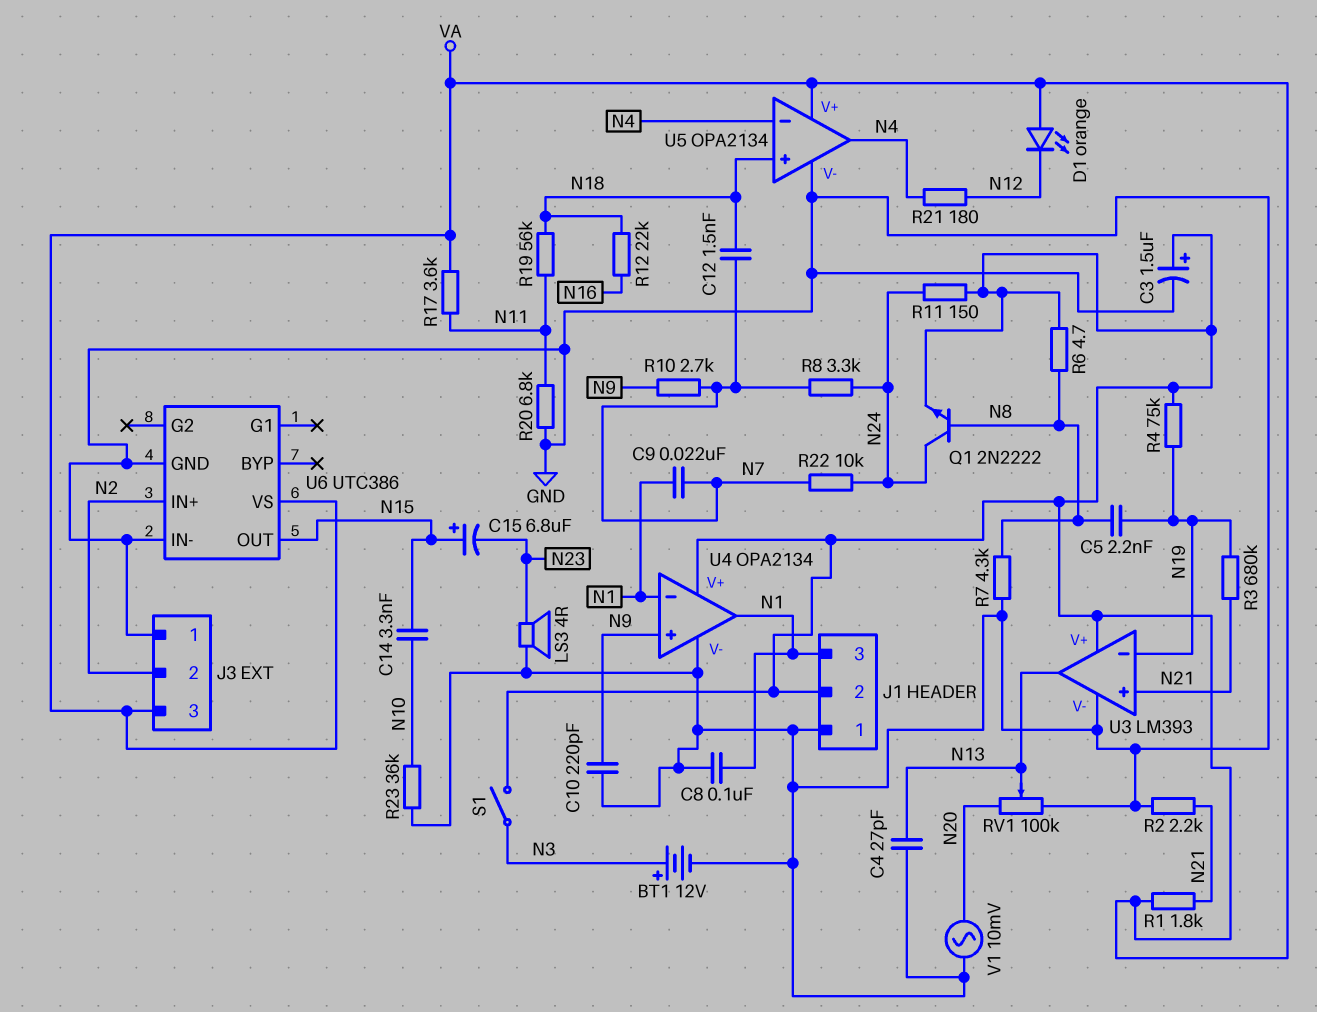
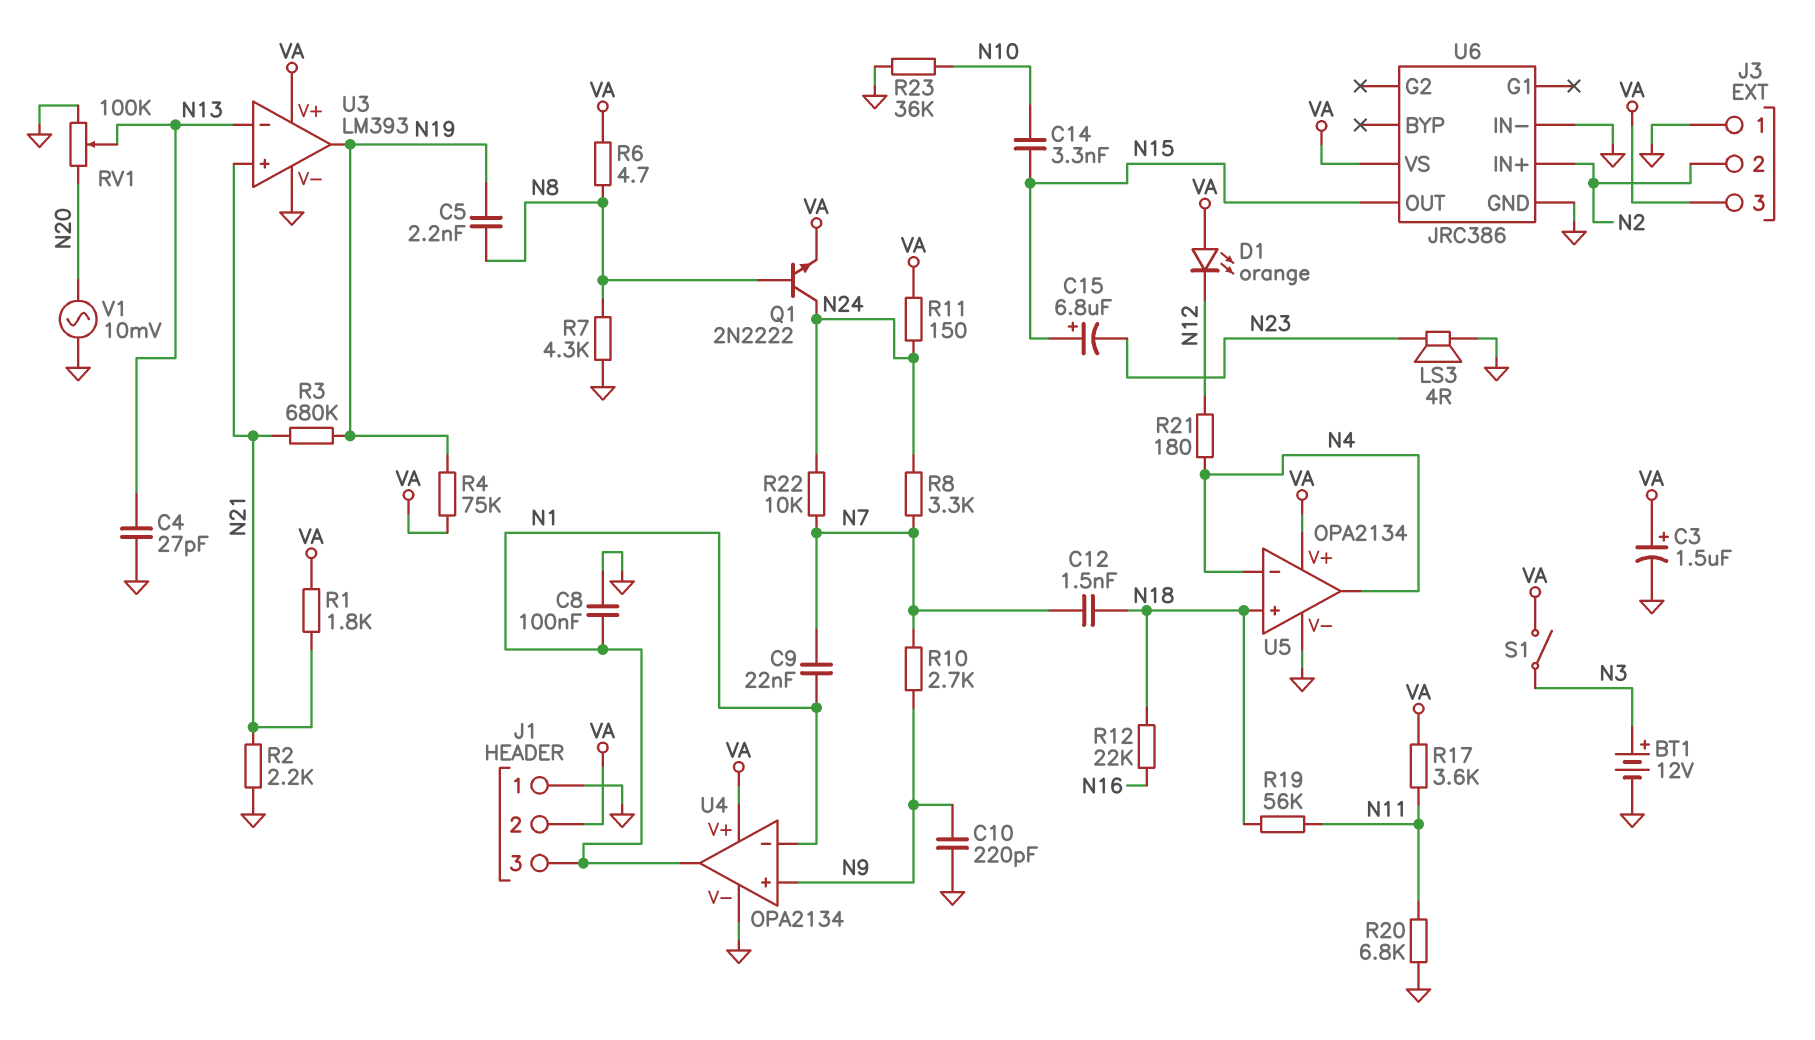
U3 pin in-: N19 -> N13
U3 pin out: N13 -> N19
U6: UTC386 -> JRC386

